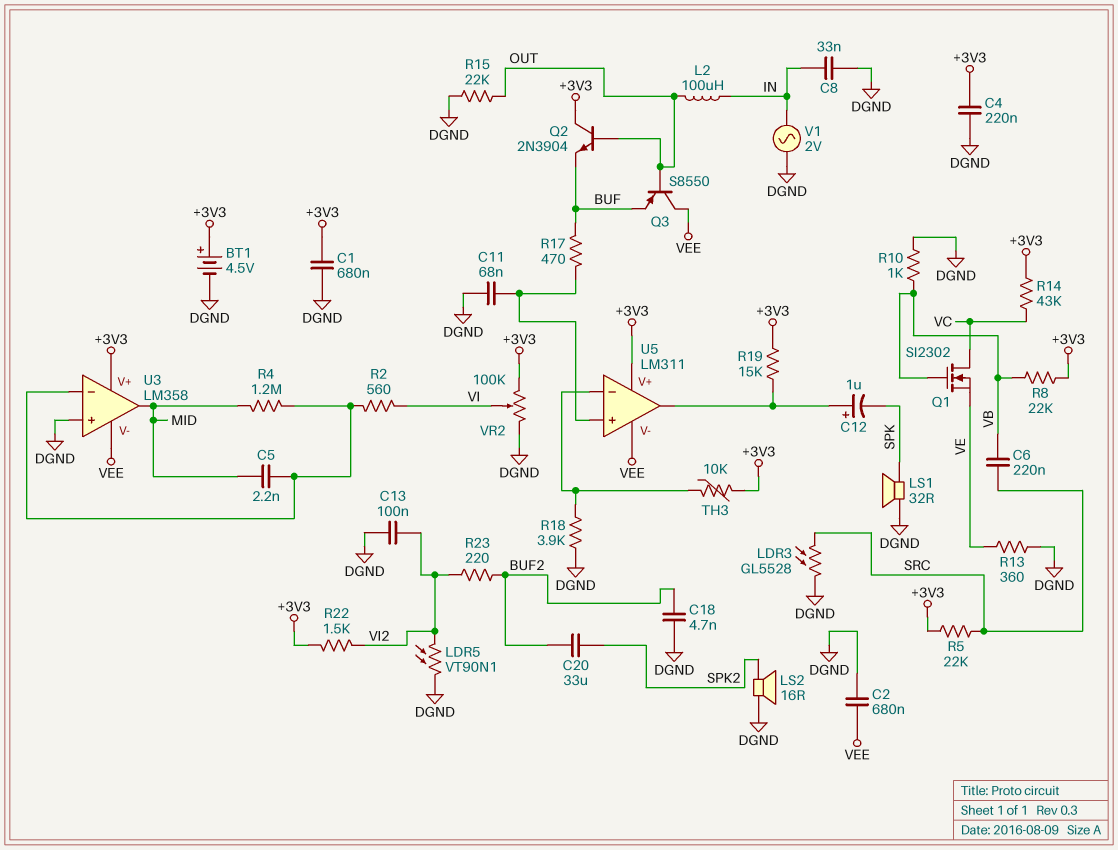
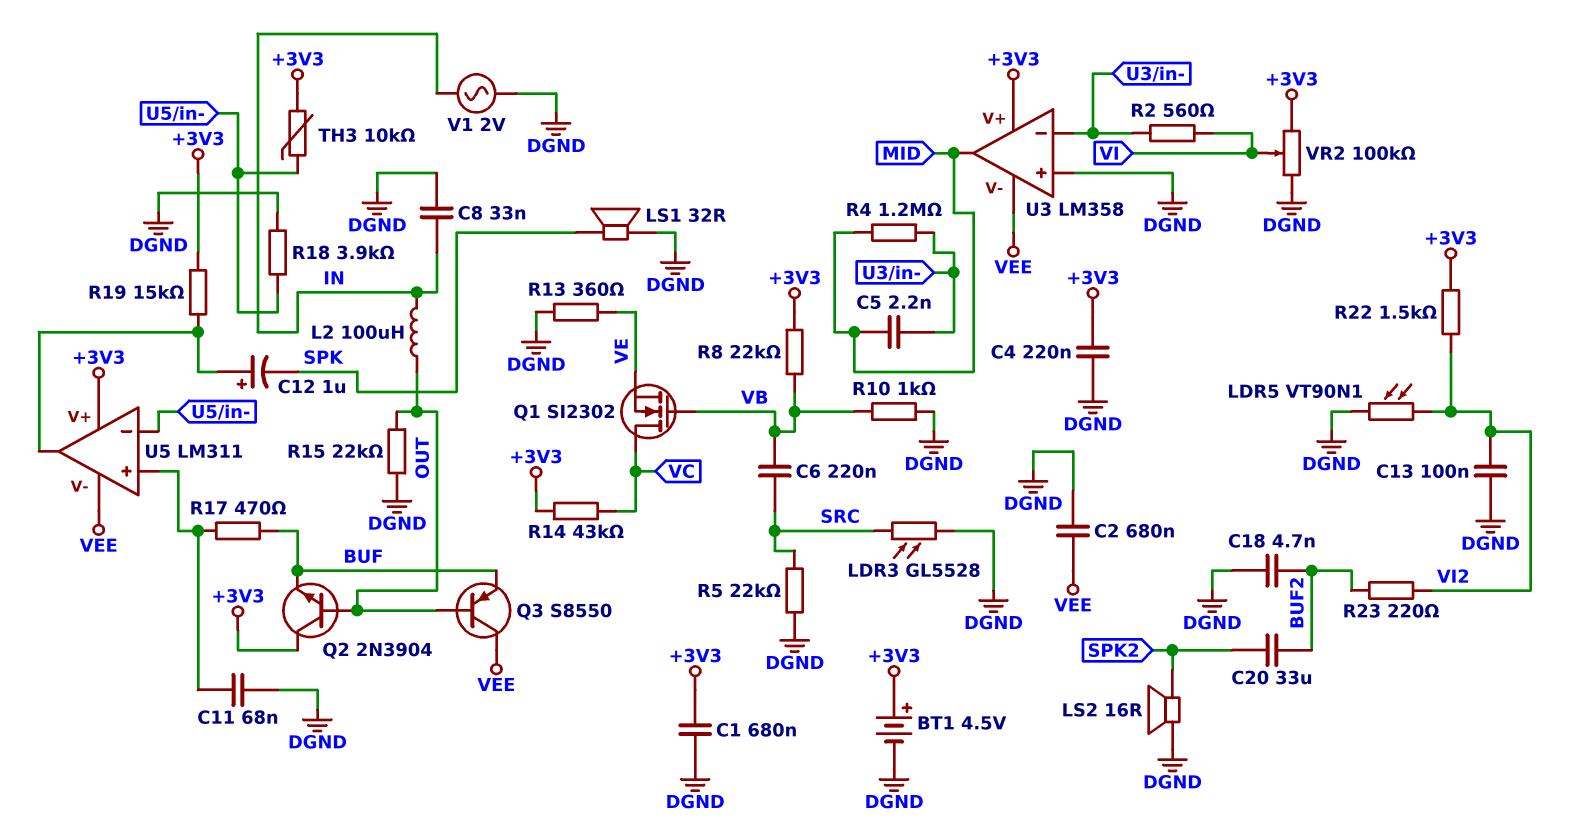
R5: 22k (+3V3, SRC) -> 22k (DGND, SRC)

